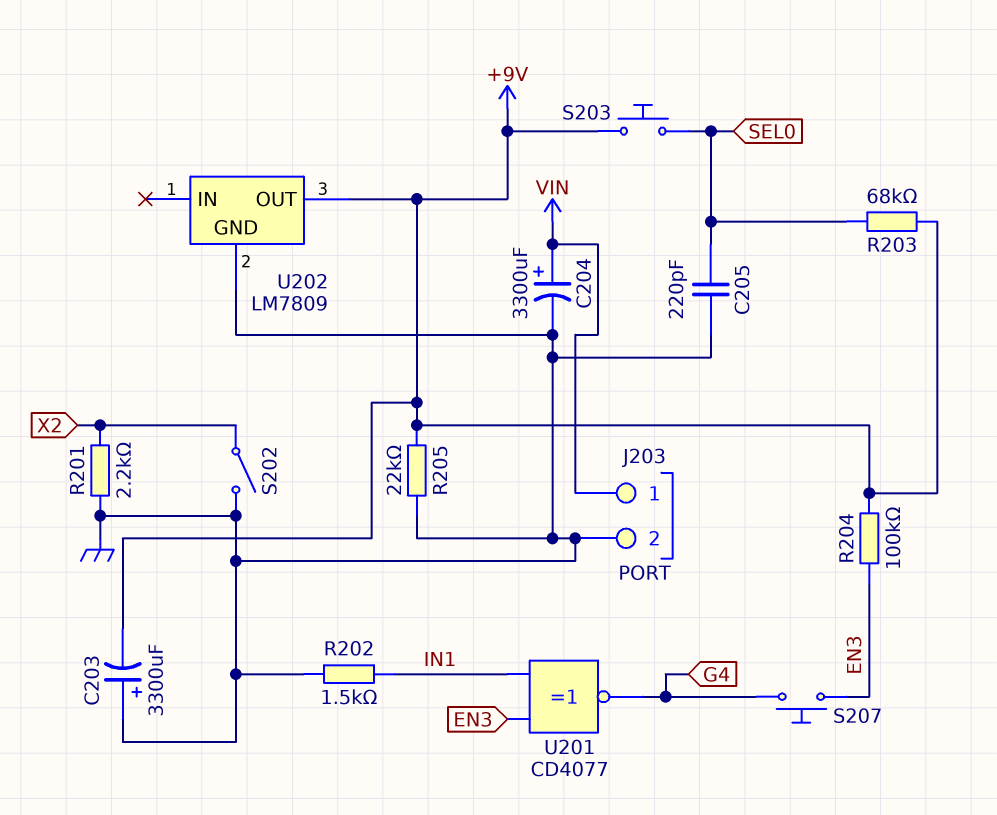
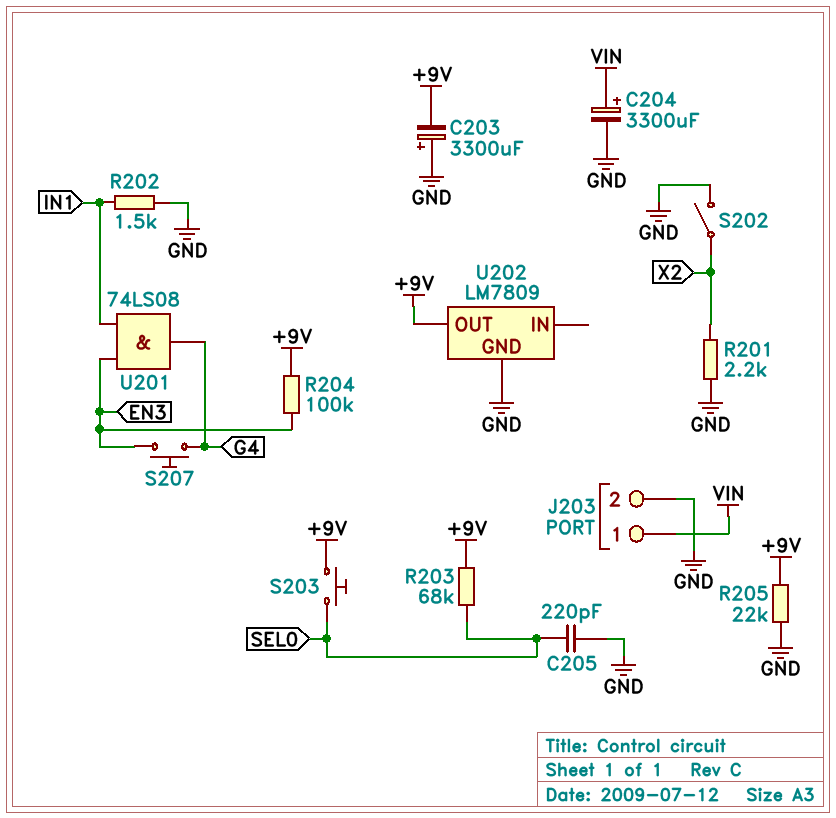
U201: XNOR CD4077 (in EN3, in IN1, out G4) -> AND 74LS08 (in EN3, in IN1, out G4)

